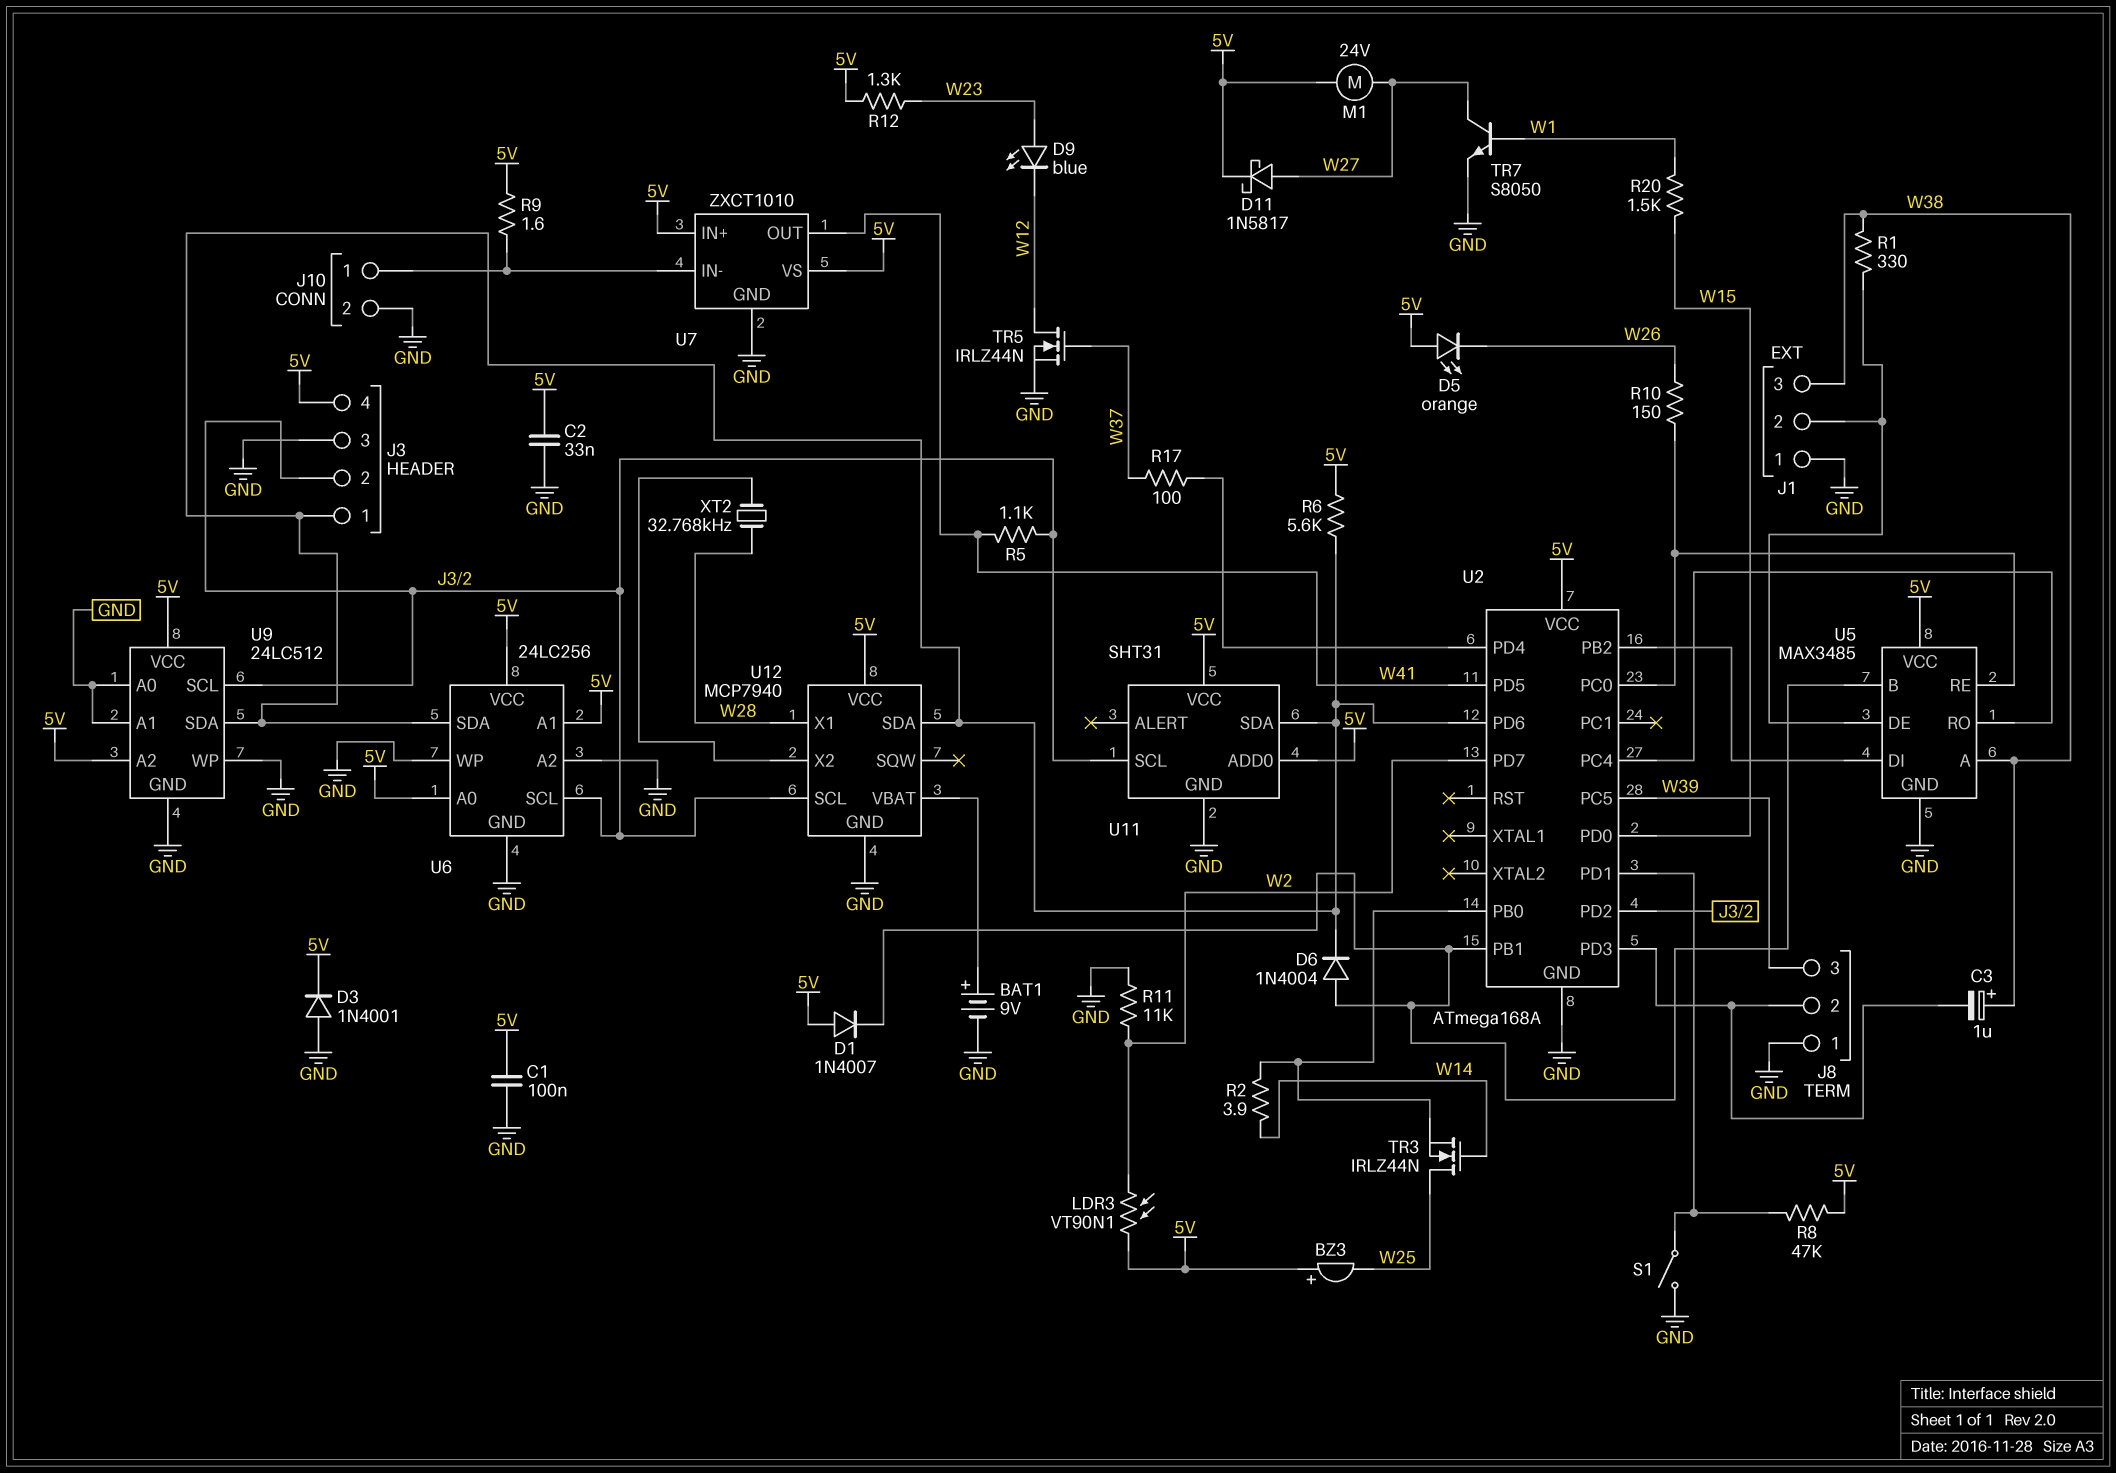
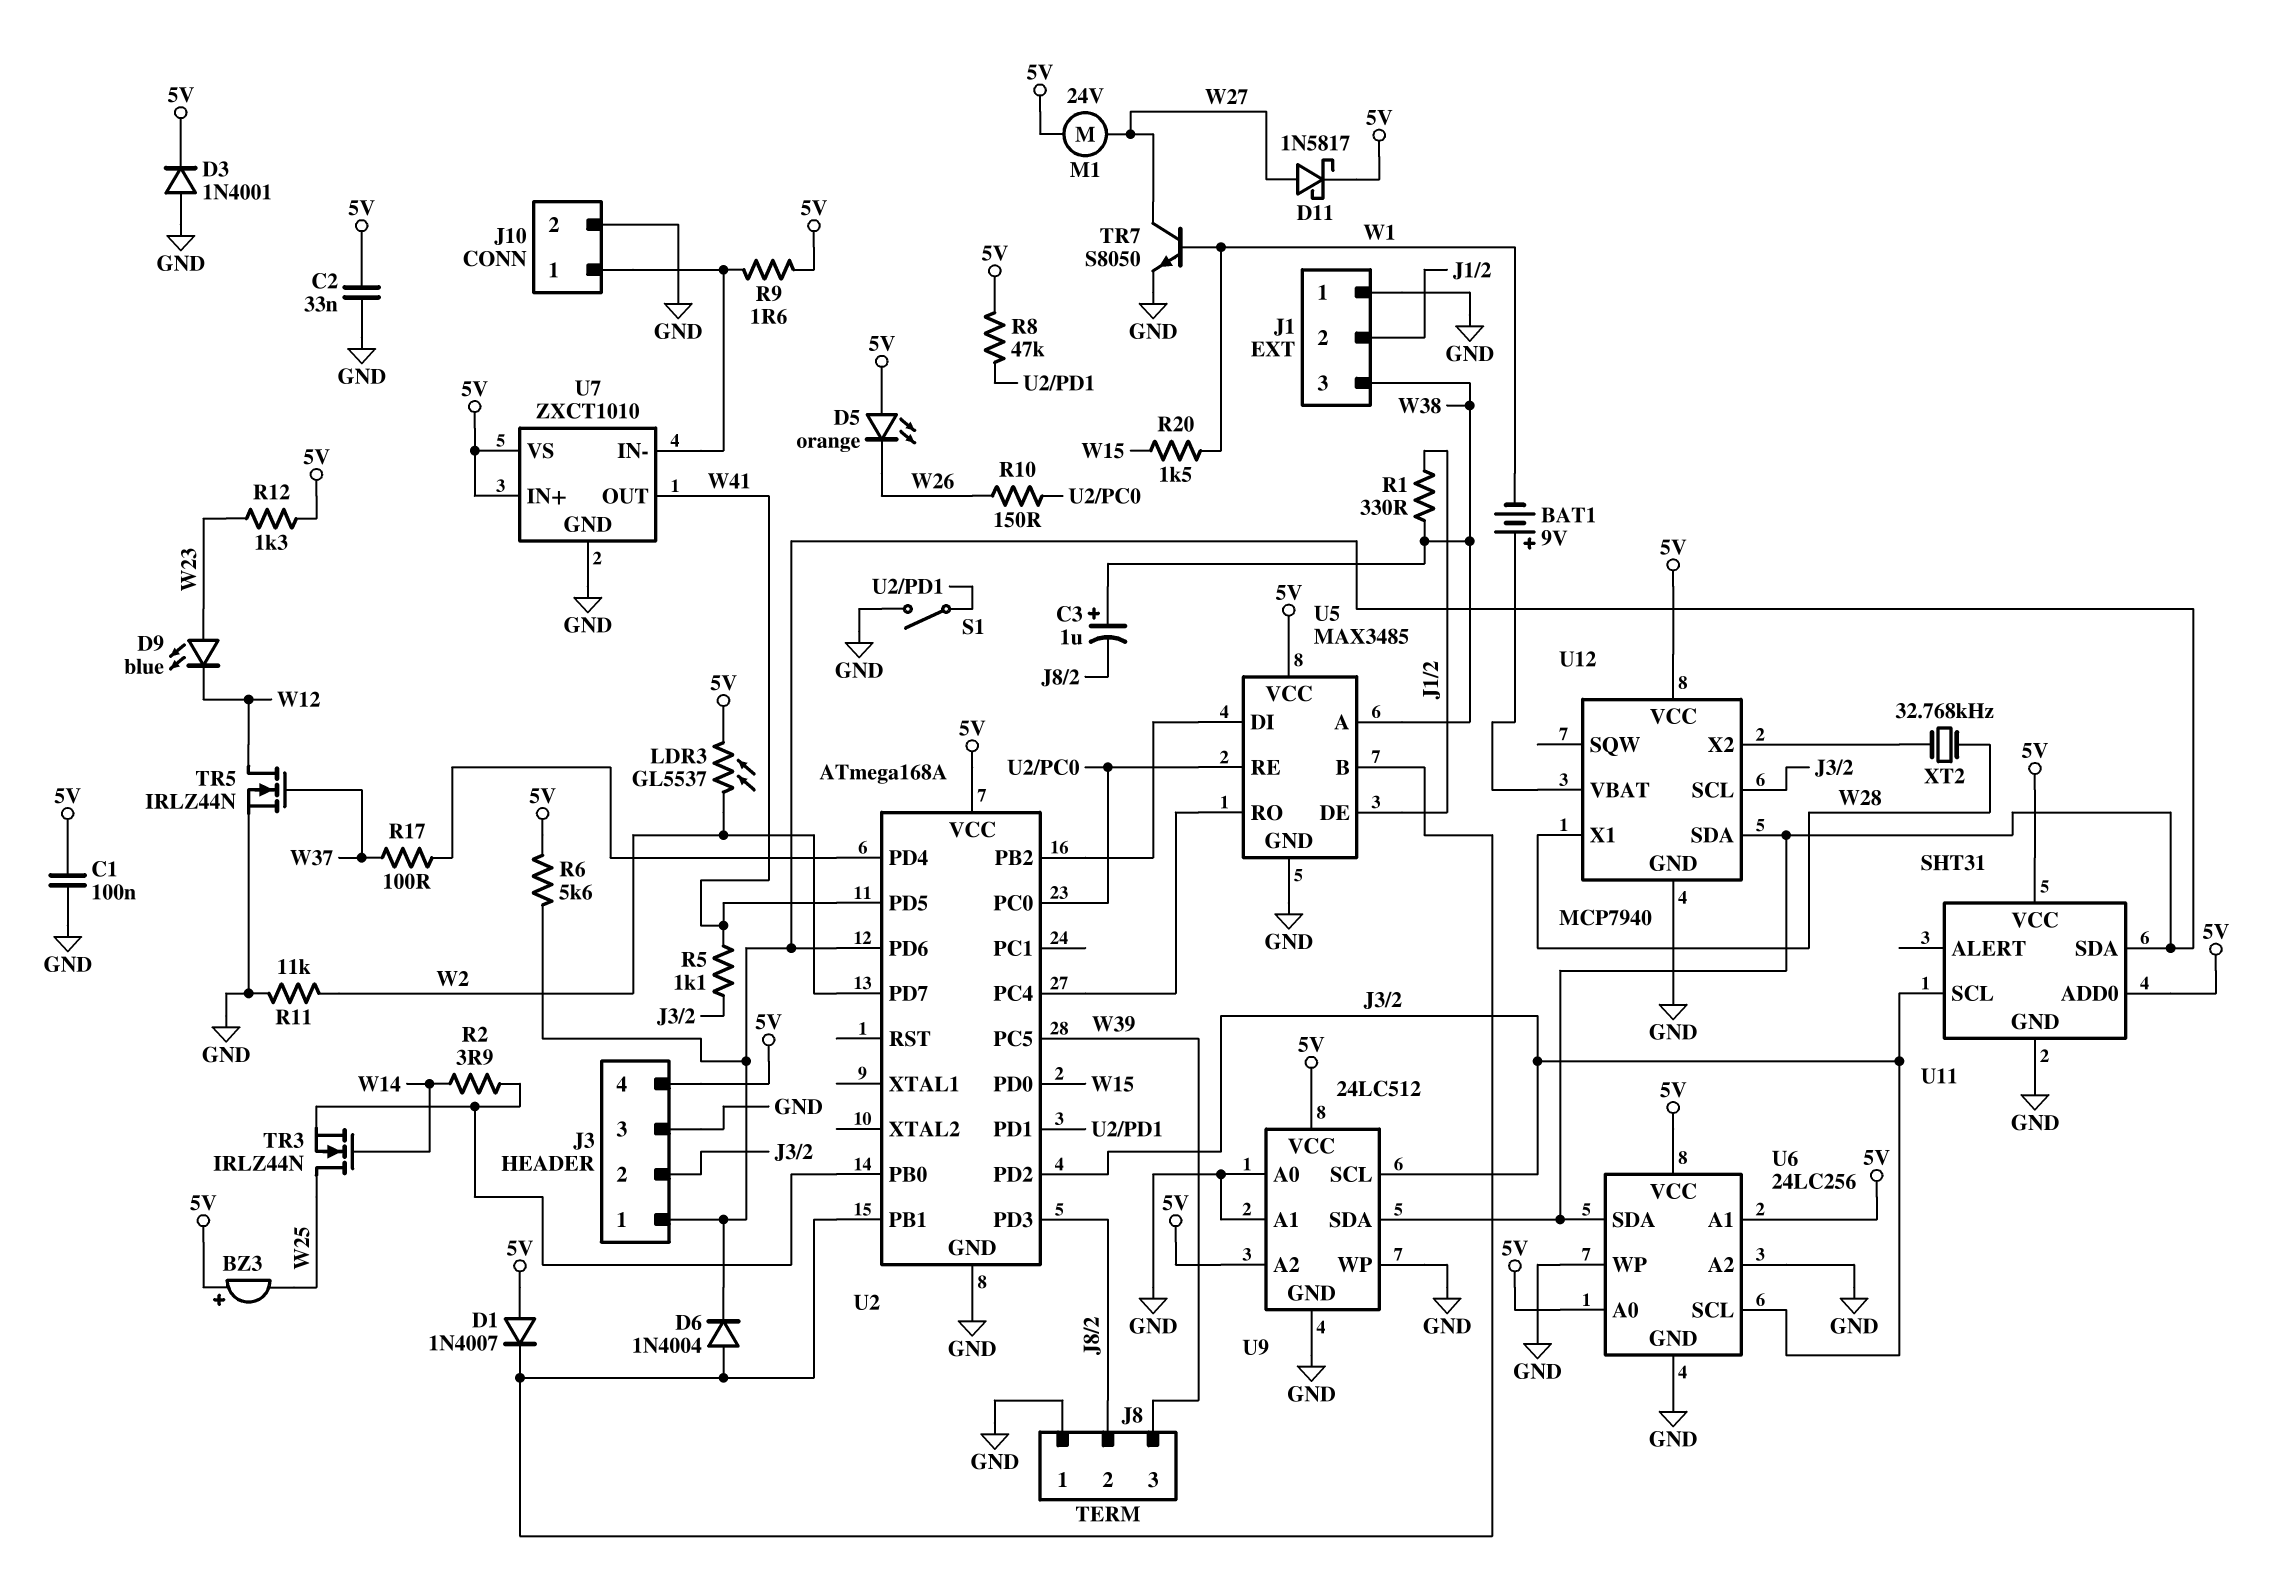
BAT1: 9V (plus U12/VBAT, minus GND) -> 9V (plus U12/VBAT, minus W1)
LDR3: VT90N1 (5V, W2) -> GL5537 (5V, W2)

